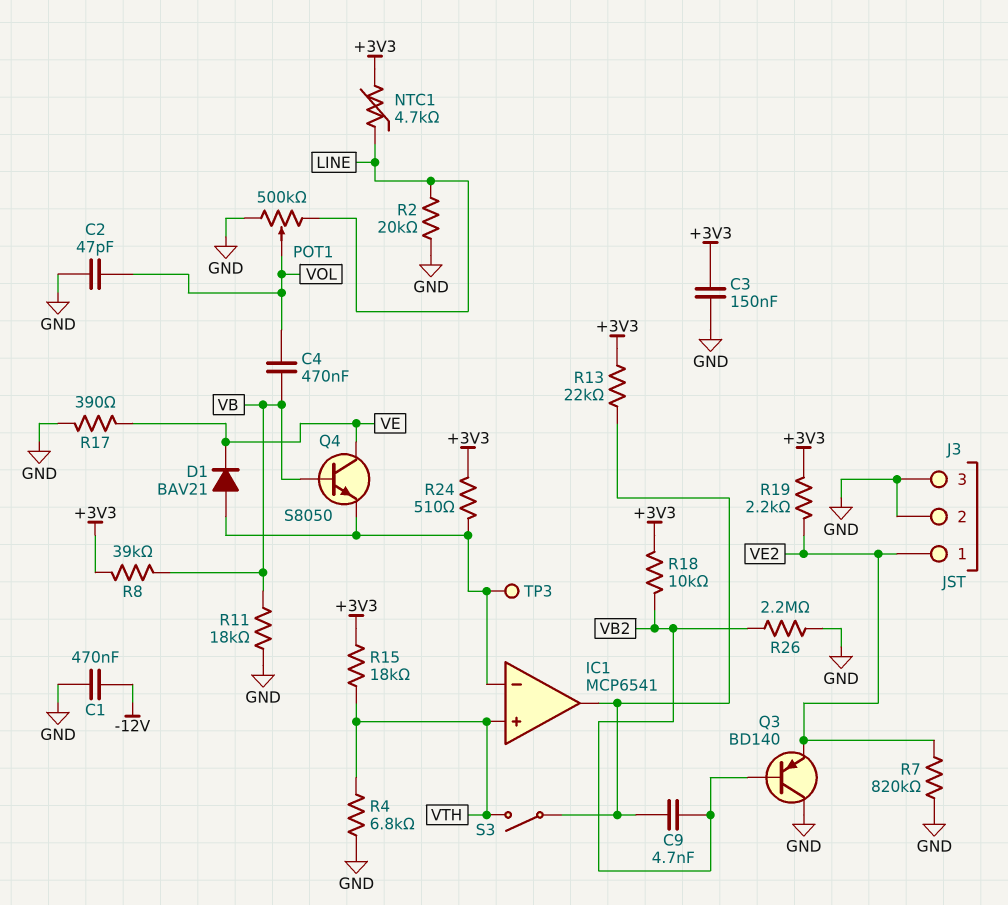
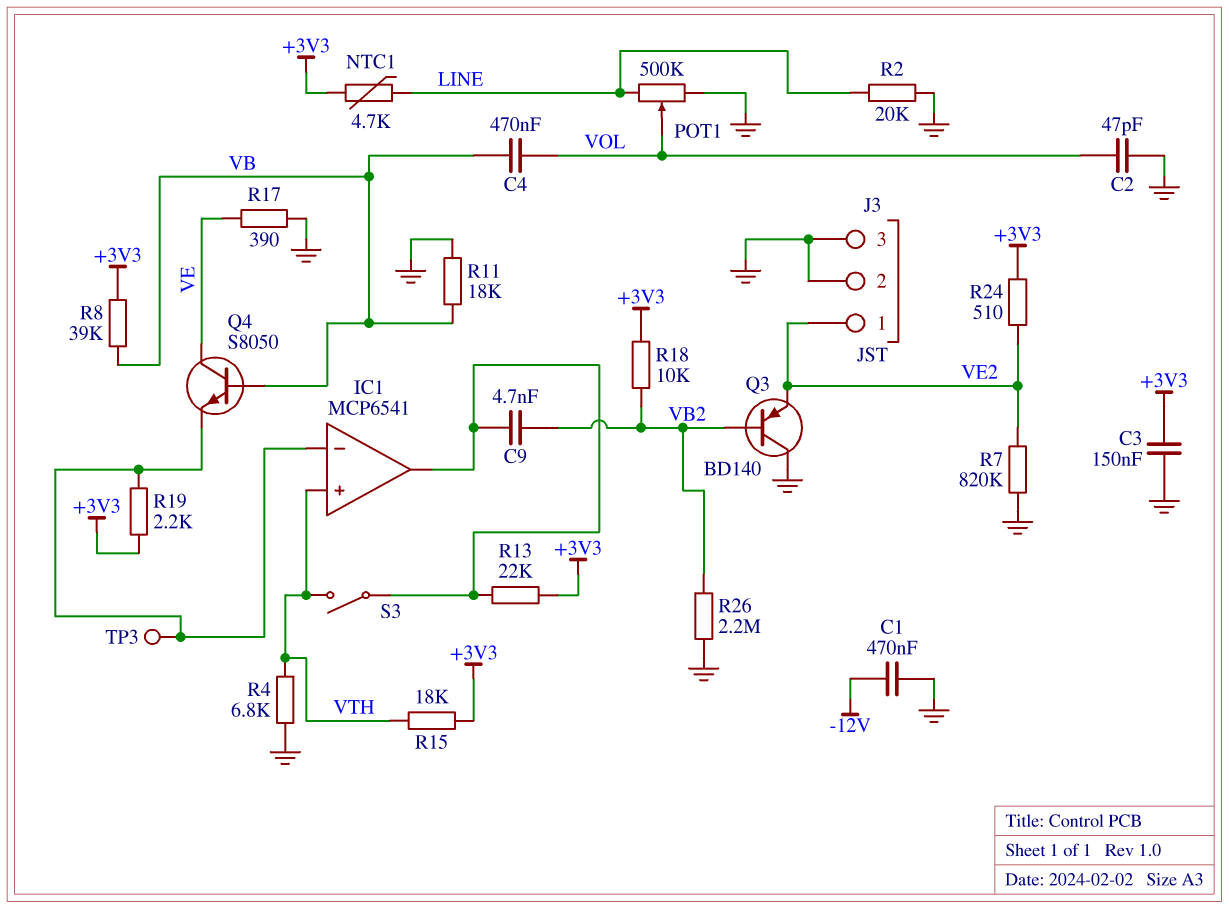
D1: diode BAV21 (A IC1/in-, K VE) -> none
R19: 2.2k (+3V3, VE2) -> 2.2k (+3V3, IC1/in-)
R24: 510 (+3V3, IC1/in-) -> 510 (+3V3, VE2)

